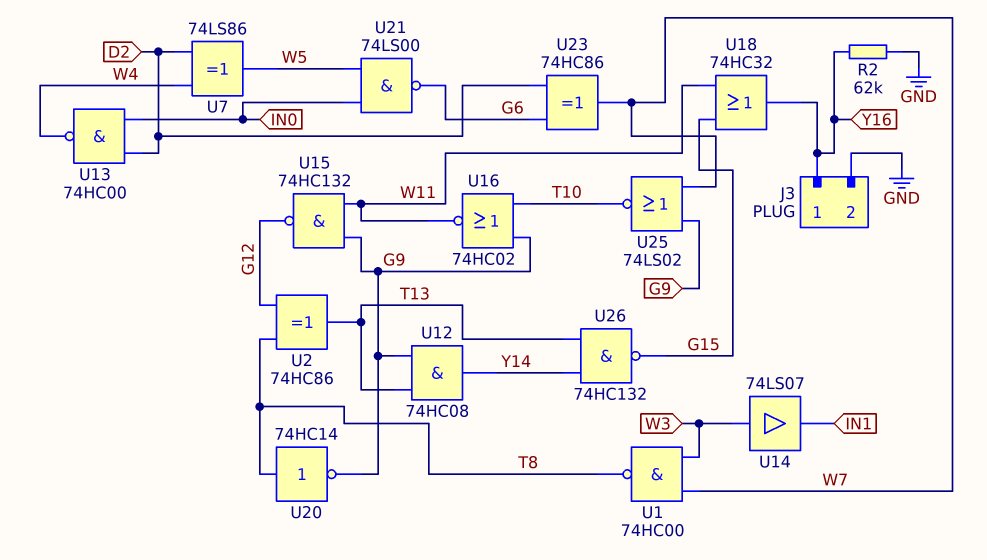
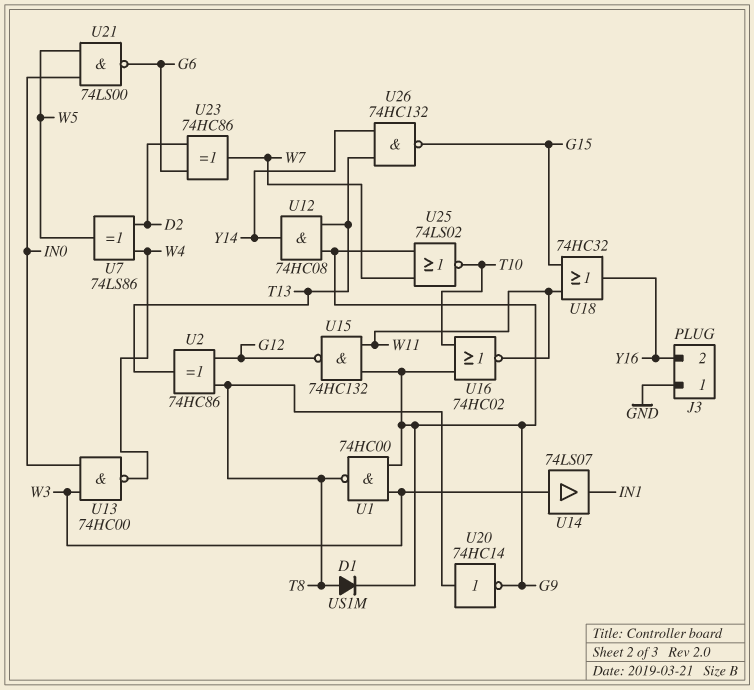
D1: none -> diode US1M (A T8, K G9)
J3 pin 1: Y16 -> GND
J3 pin 2: GND -> Y16
R2: 62k (GND, Y16) -> none
U1: NAND 74HC00 (in W3, in W7, out T8) -> NAND 74HC00 (in G9, in W3, out T8)
U13: NAND 74HC00 (in D2, in IN0, out W4) -> NAND 74HC00 (in IN0, in W3, out W4)

